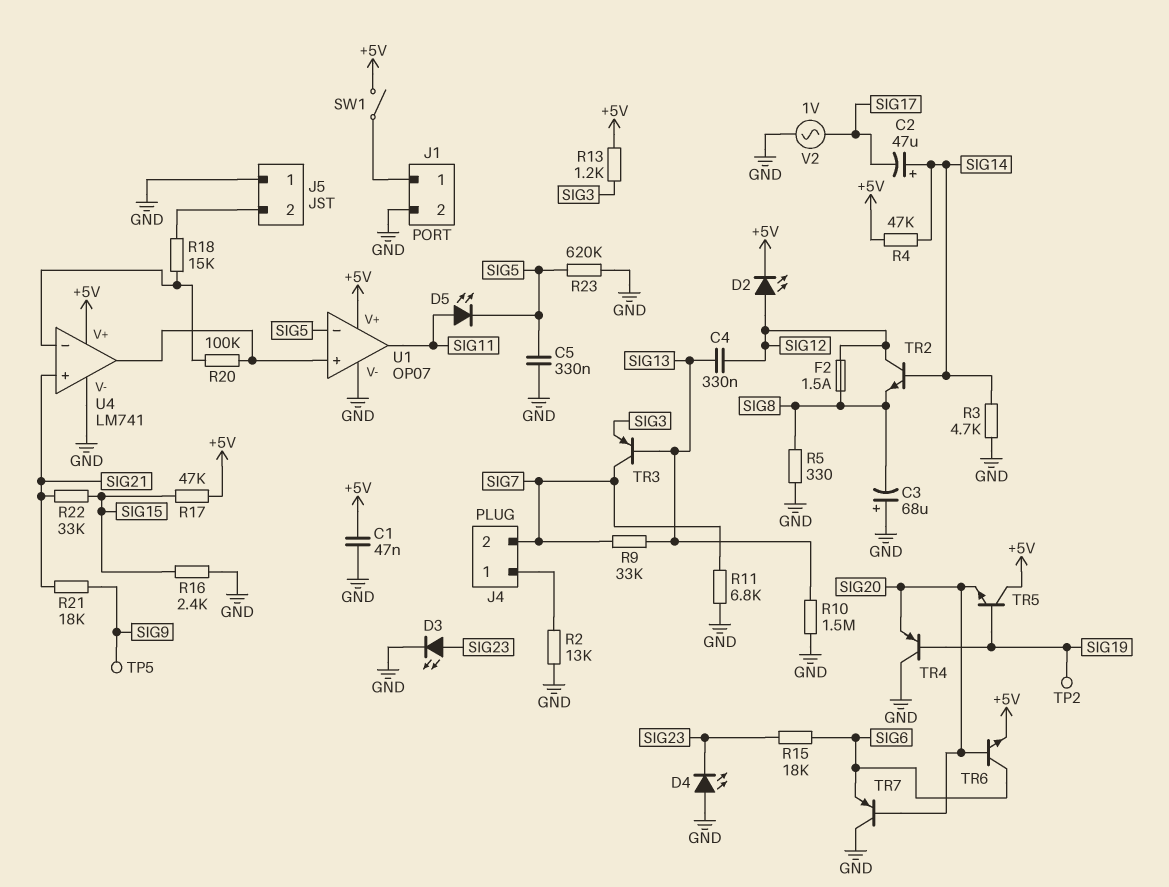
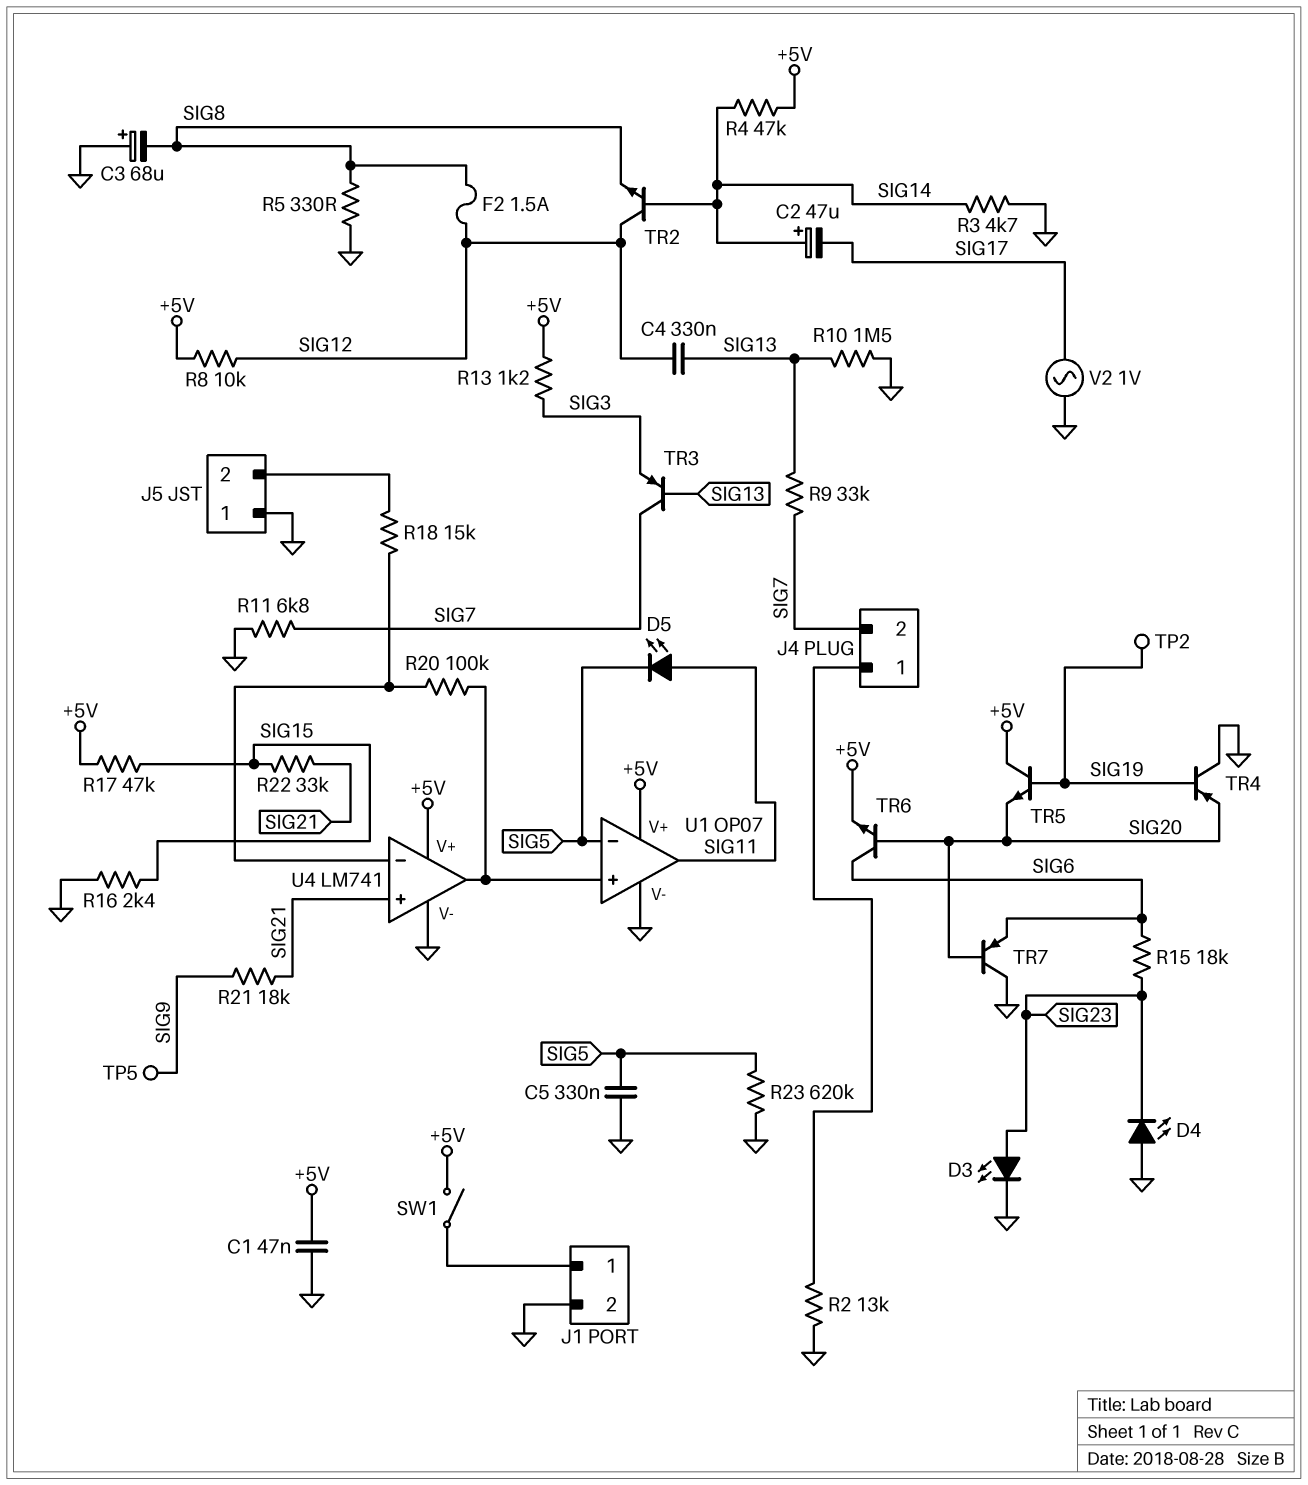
D2: LED (A SIG12, K +5V) -> none
R8: none -> 10k (+5V, SIG12)

